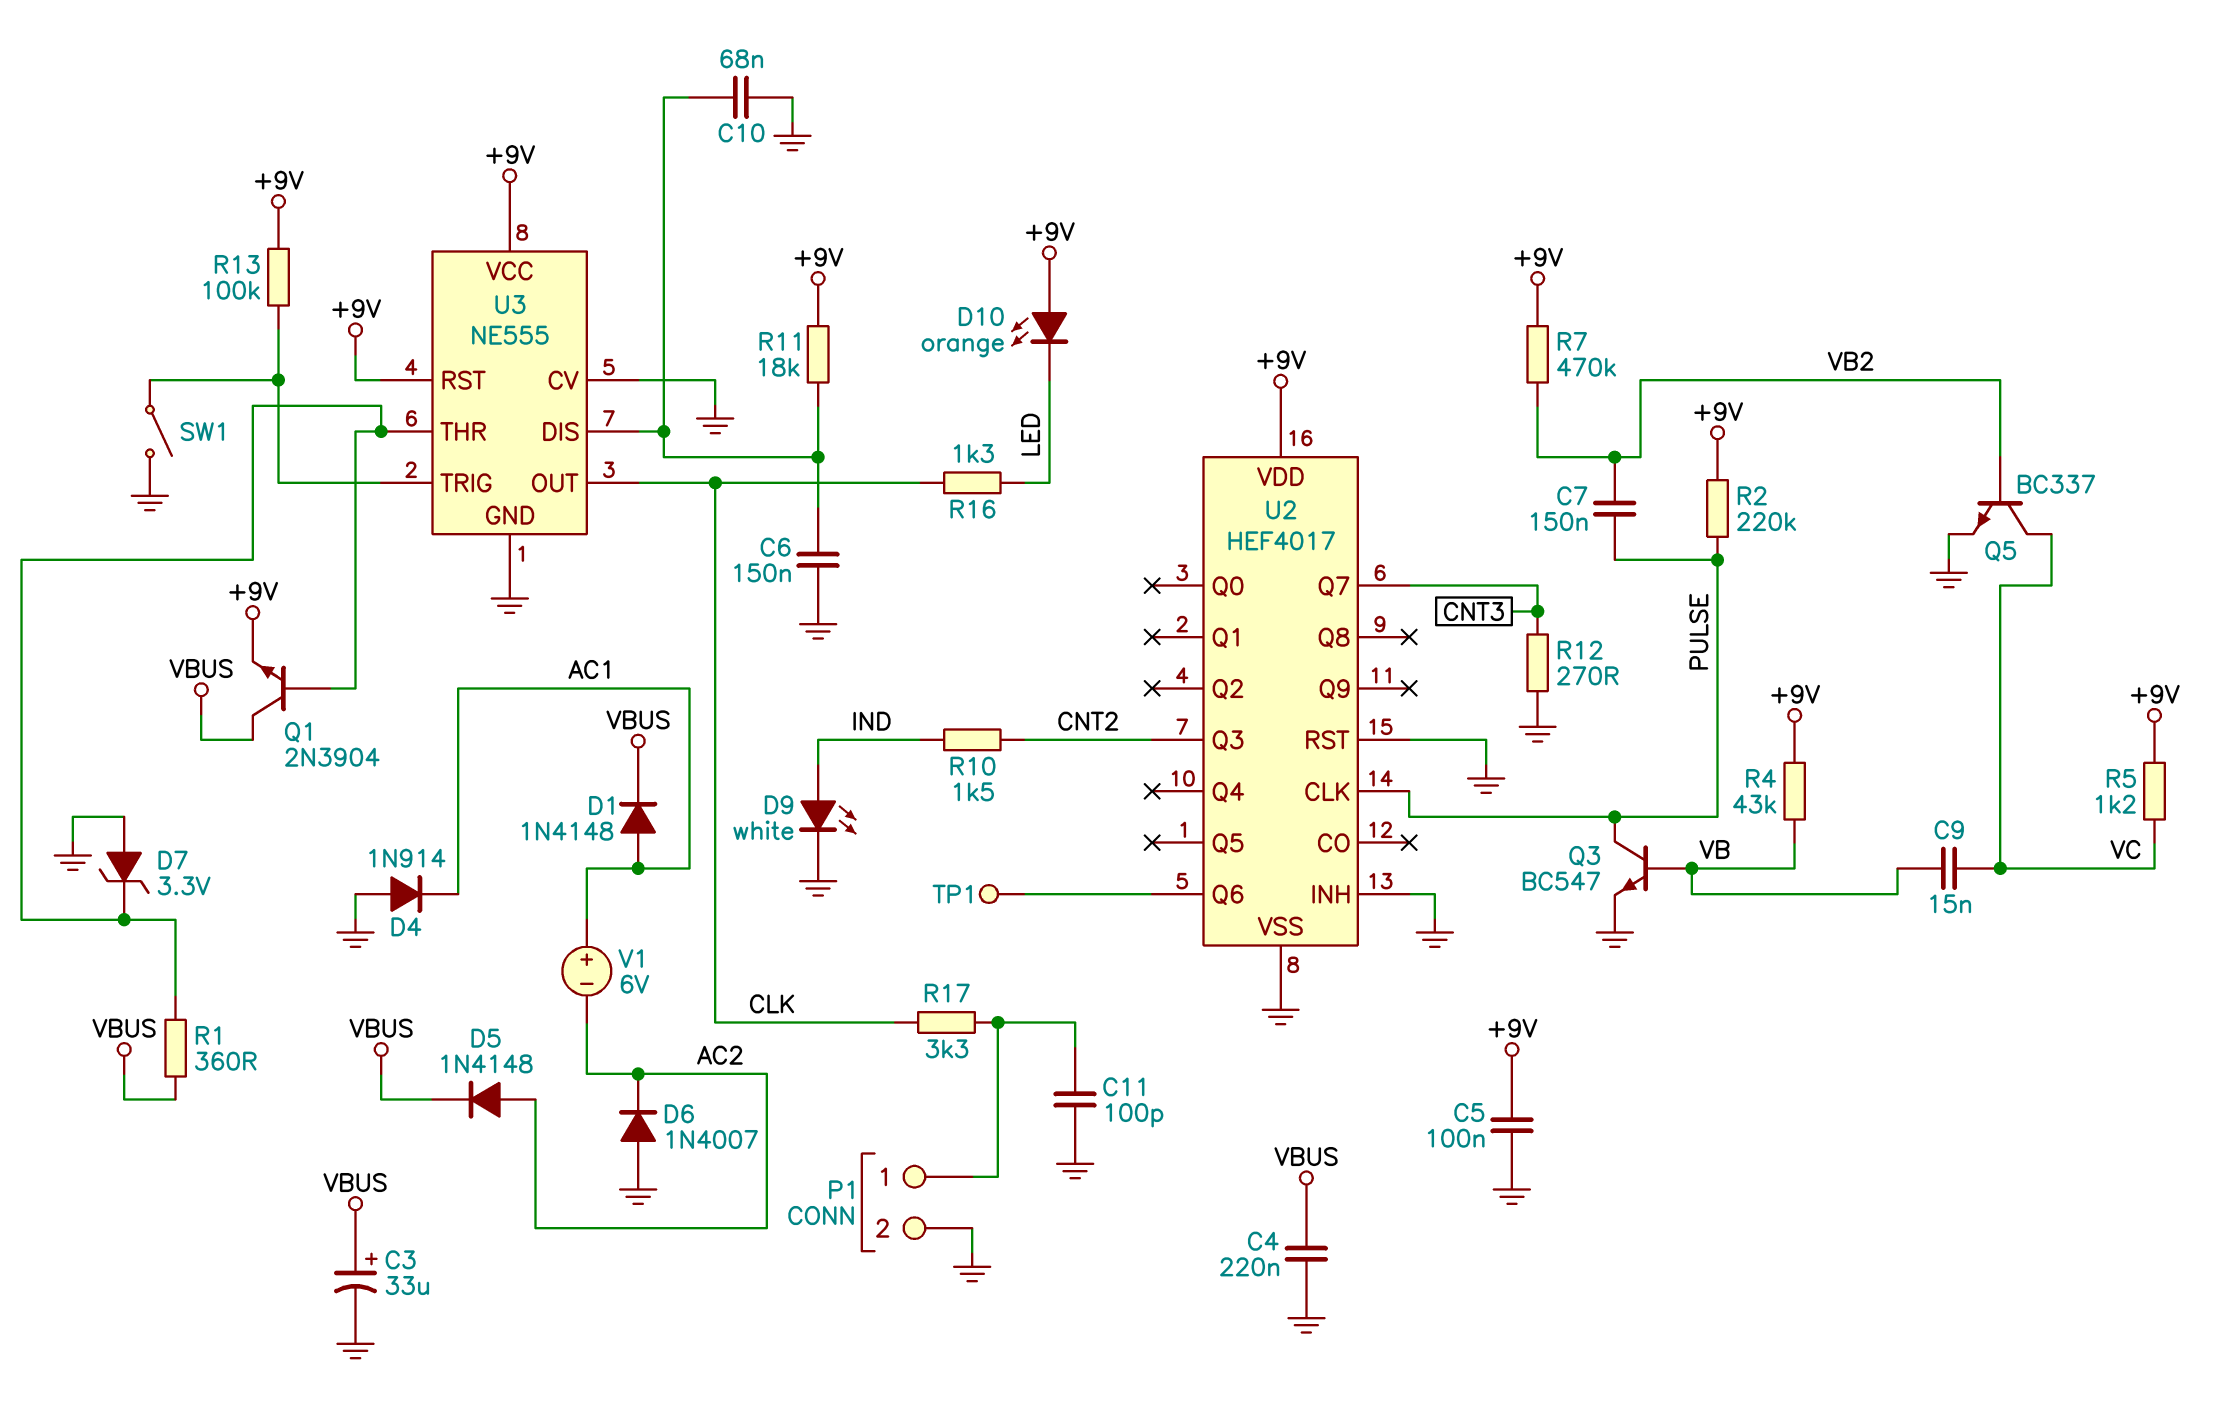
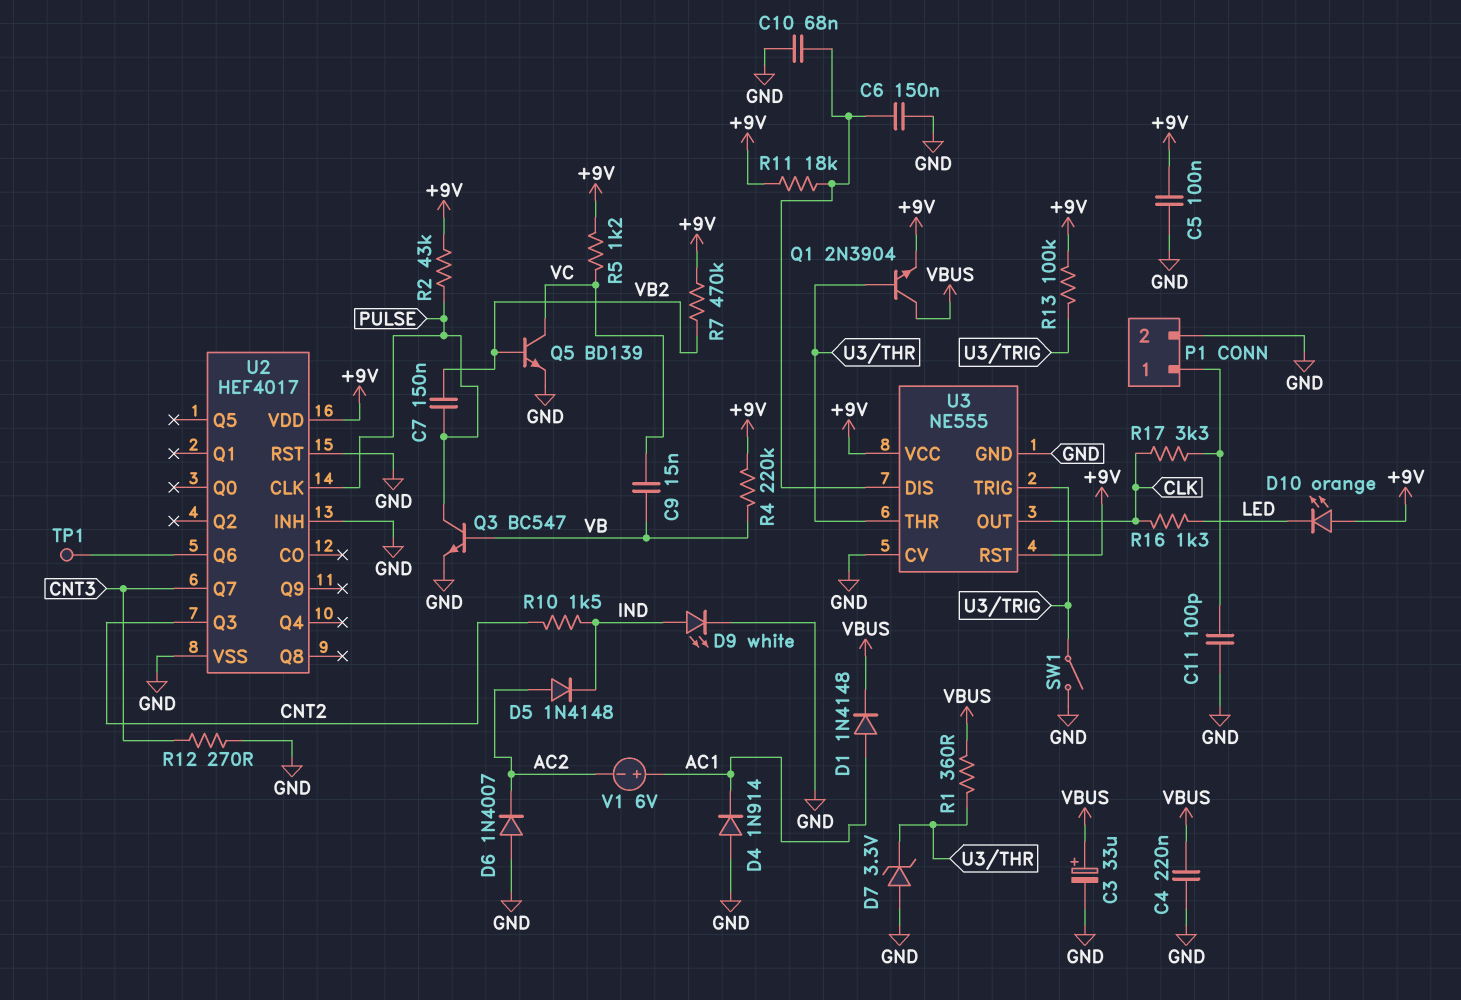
D5: diode 1N4148 (A AC2, K VBUS) -> diode 1N4148 (A AC2, K IND)
Q5: NPN BC337 (B VB2, C VC, E GND) -> NPN BD139 (B VB2, C VC, E GND)
R2: 220k (+9V, PULSE) -> 43k (+9V, PULSE)
R4: 43k (+9V, VB) -> 220k (+9V, VB)

